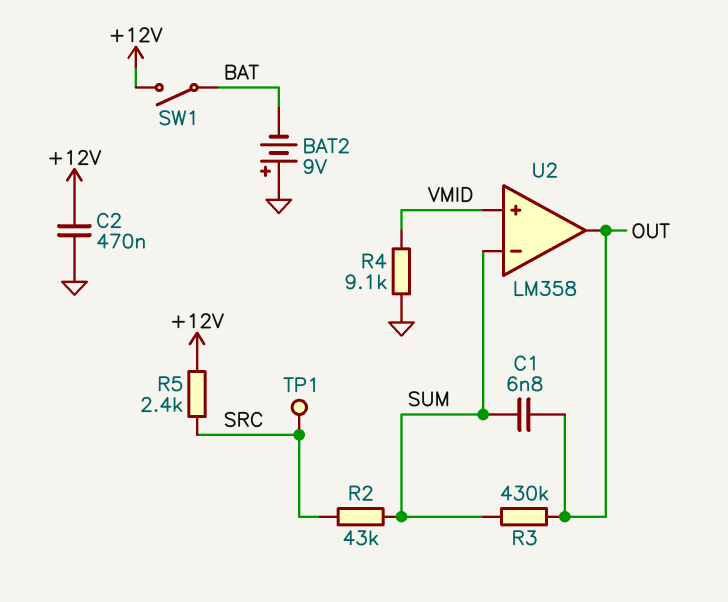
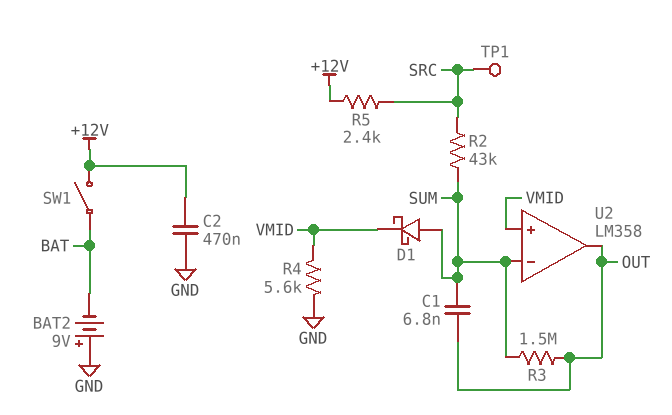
D1: none -> schottky (A SUM, K VMID)
R3: 430k (OUT, SUM) -> 1.5M (OUT, SUM)
R4: 9.1k (GND, VMID) -> 5.6k (GND, VMID)

